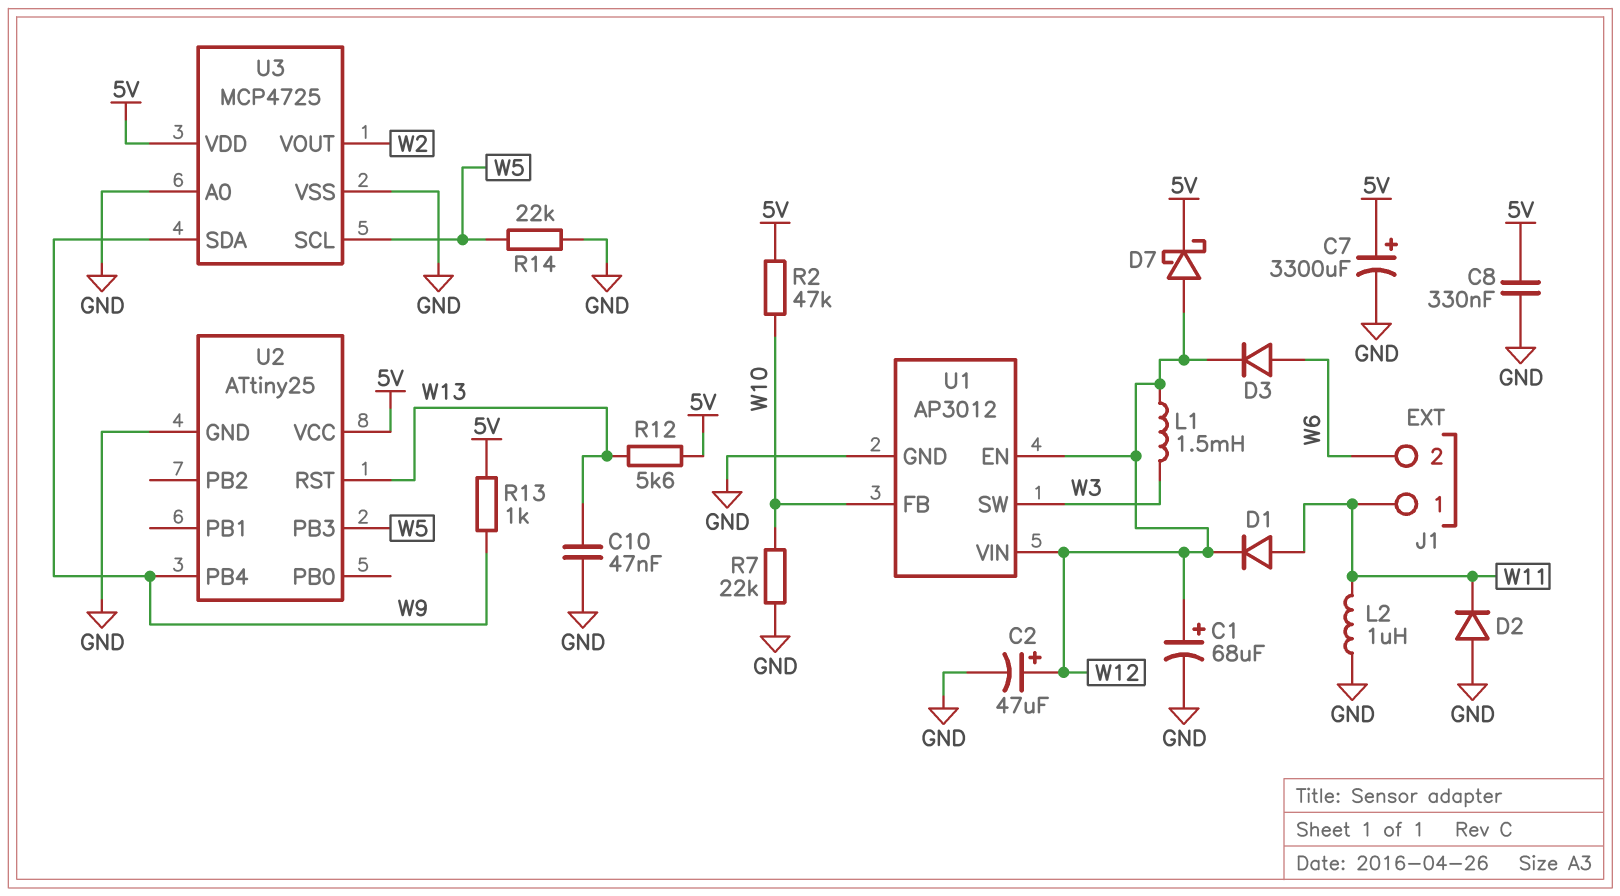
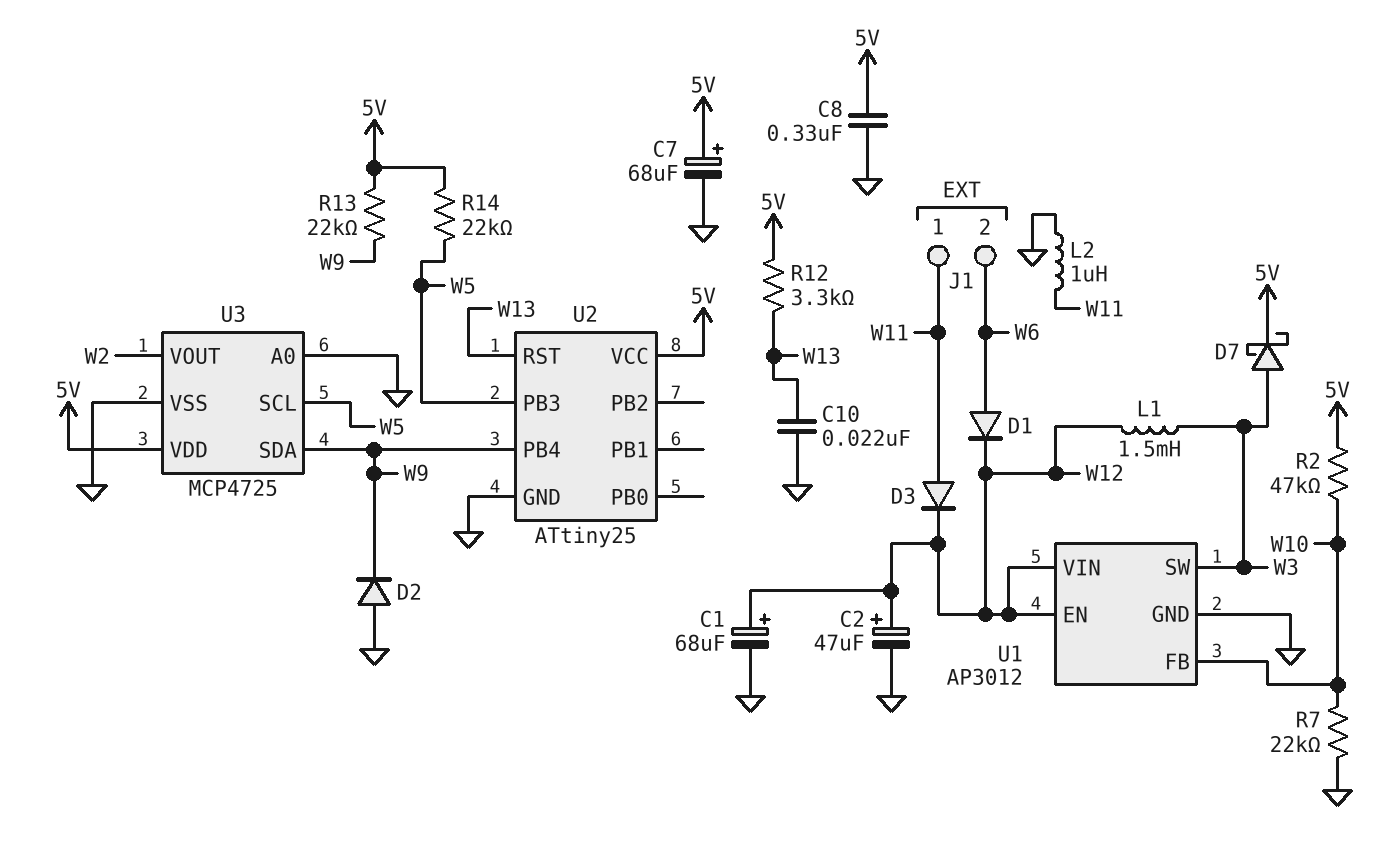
C7: 3300uF (plus 5V, minus GND) -> 68uF (plus 5V, minus GND)
C10: 47nF (GND, W13) -> 22nF (GND, W13)
D1: diode (A W11, K W12) -> diode (A W6, K W12)
D2: diode (A GND, K W11) -> diode (A GND, K W9)
D3: diode (A W6, K W12) -> diode (A W11, K W12)
D7: schottky (A W12, K 5V) -> schottky (A W3, K 5V)
R12: 5.6k (5V, W13) -> 3.3k (5V, W13)
R13: 1k (5V, W9) -> 22k (5V, W9)
R14: 22k (GND, W5) -> 22k (5V, W5)

